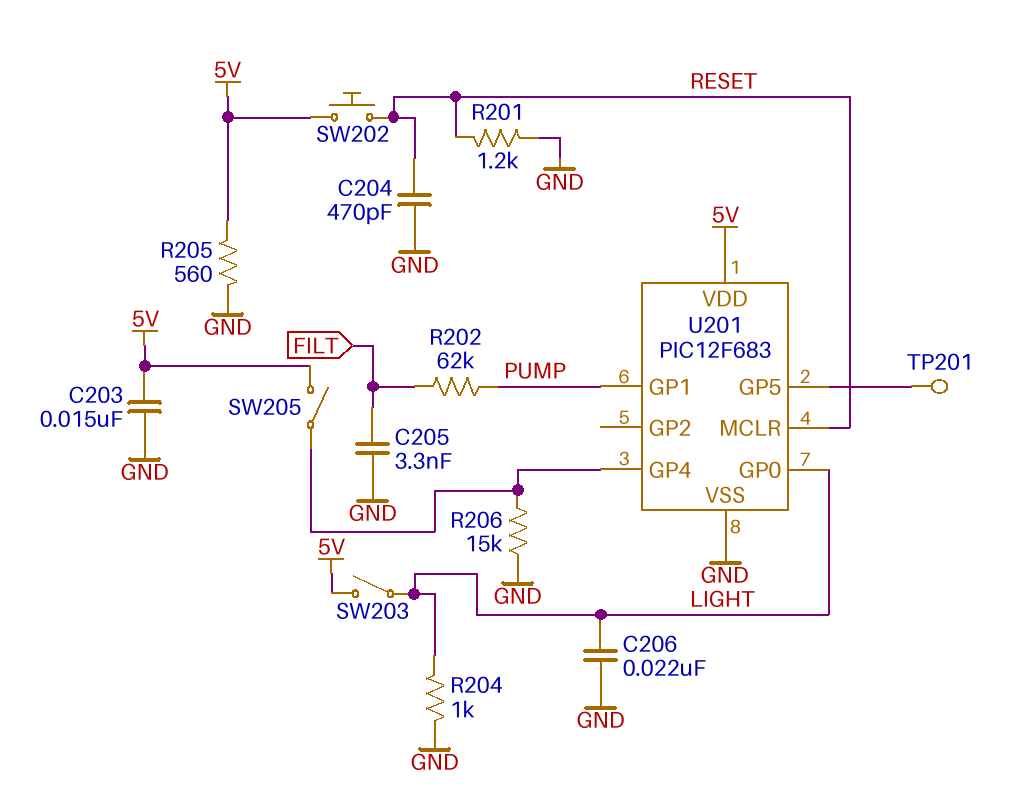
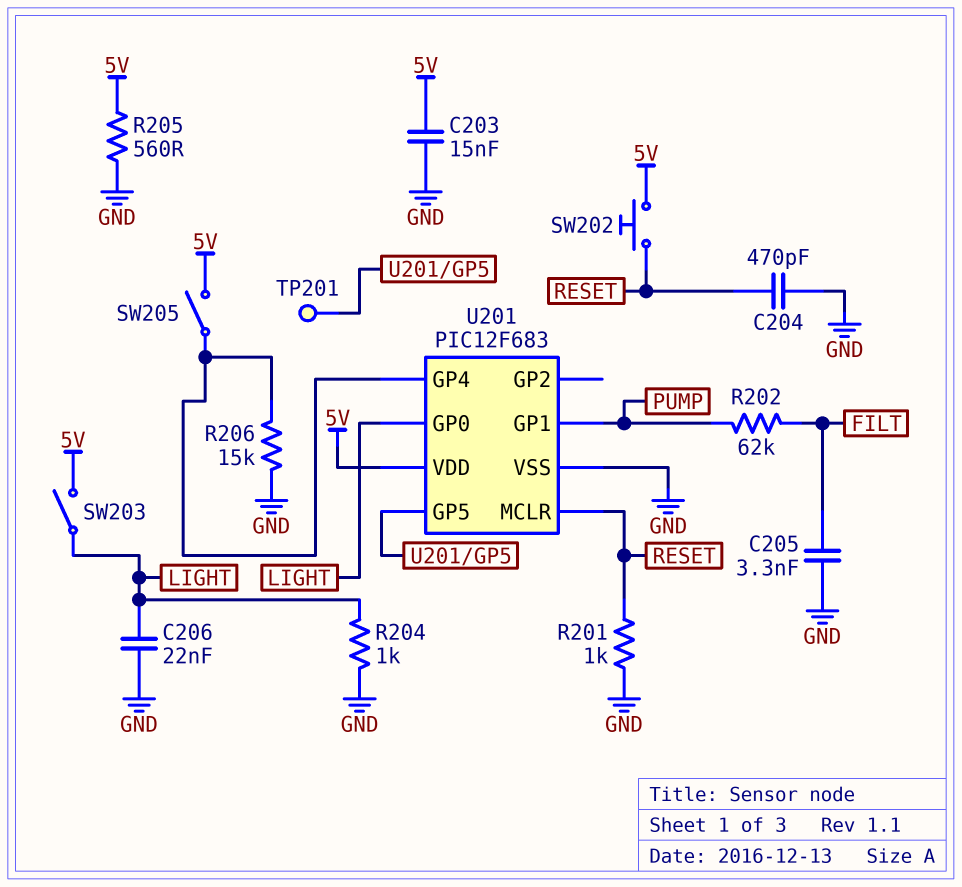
R201: 1.2k (GND, RESET) -> 1k (GND, RESET)

